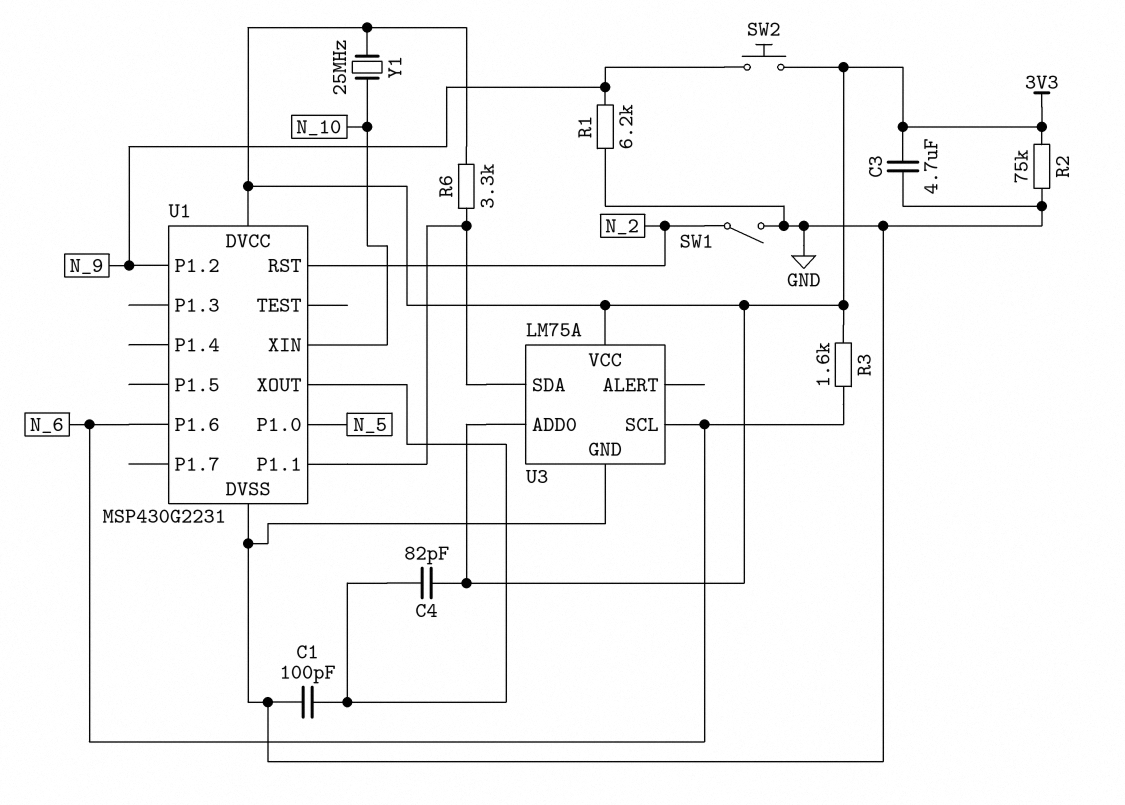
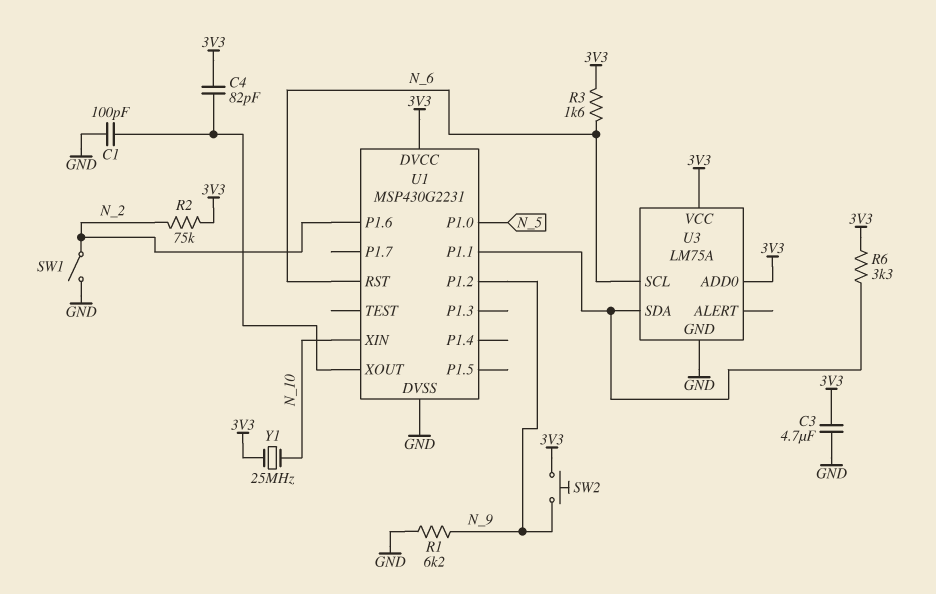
R2: 75k (3V3, GND) -> 75k (3V3, N_2)
U1 pin P1.6: N_6 -> N_2
U1 pin RST: N_2 -> N_6

